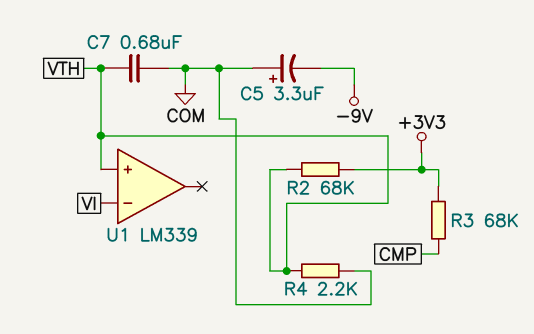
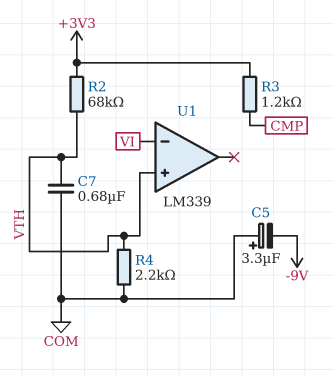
R3: 68k (+3V3, CMP) -> 1.2k (+3V3, CMP)

